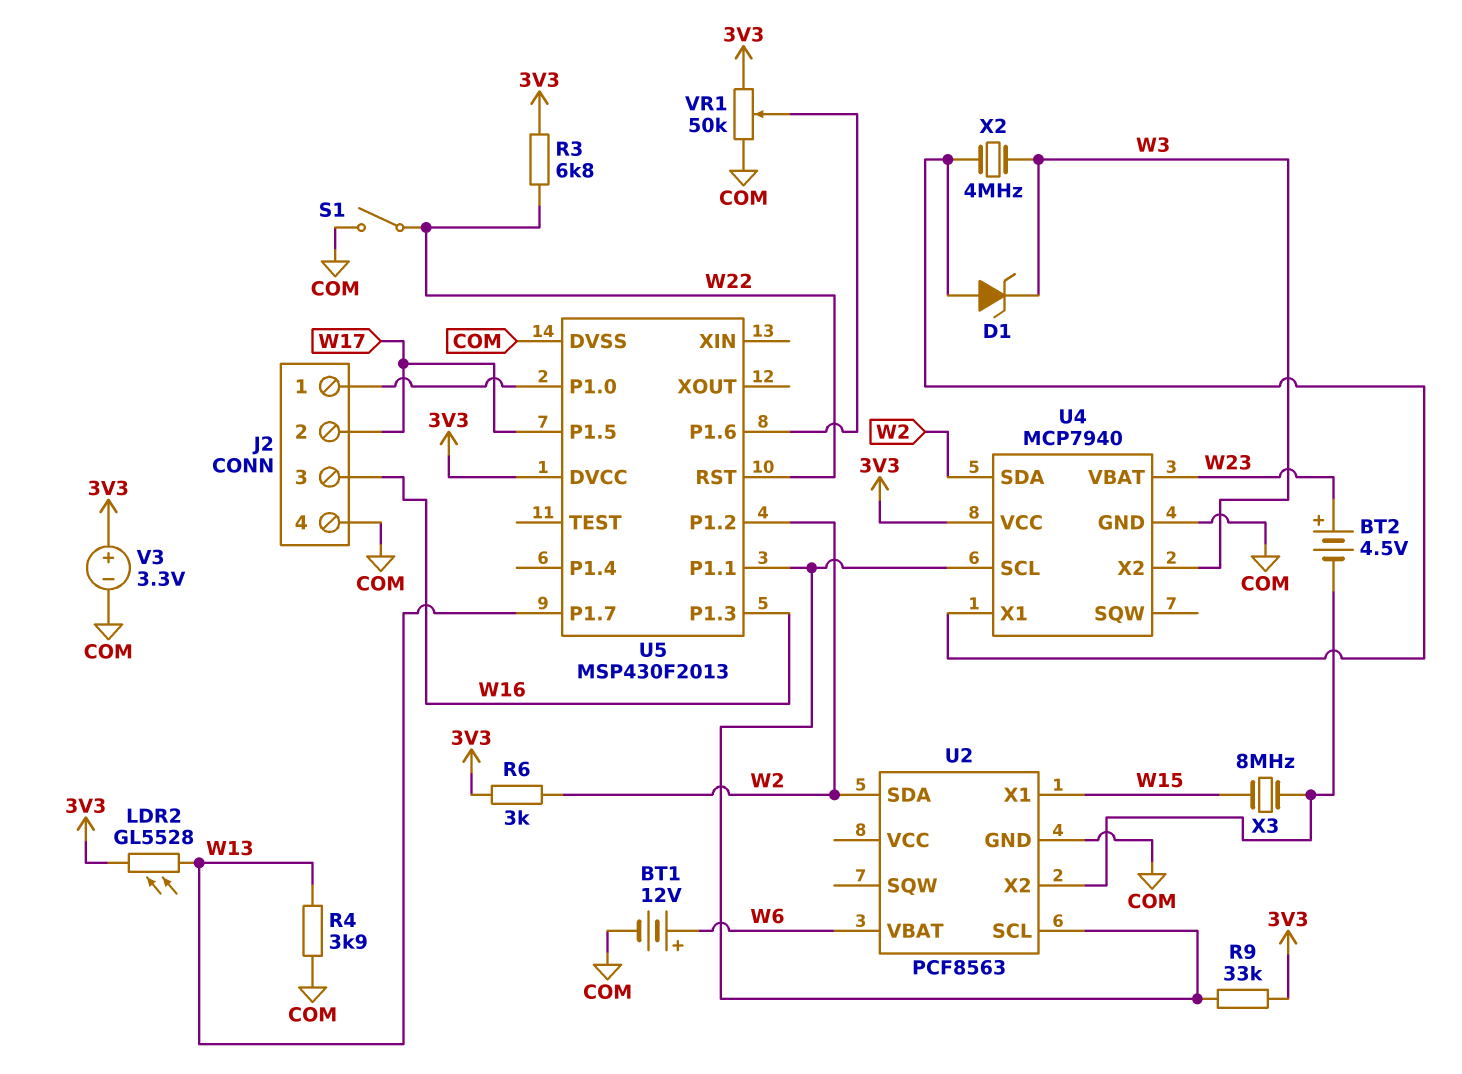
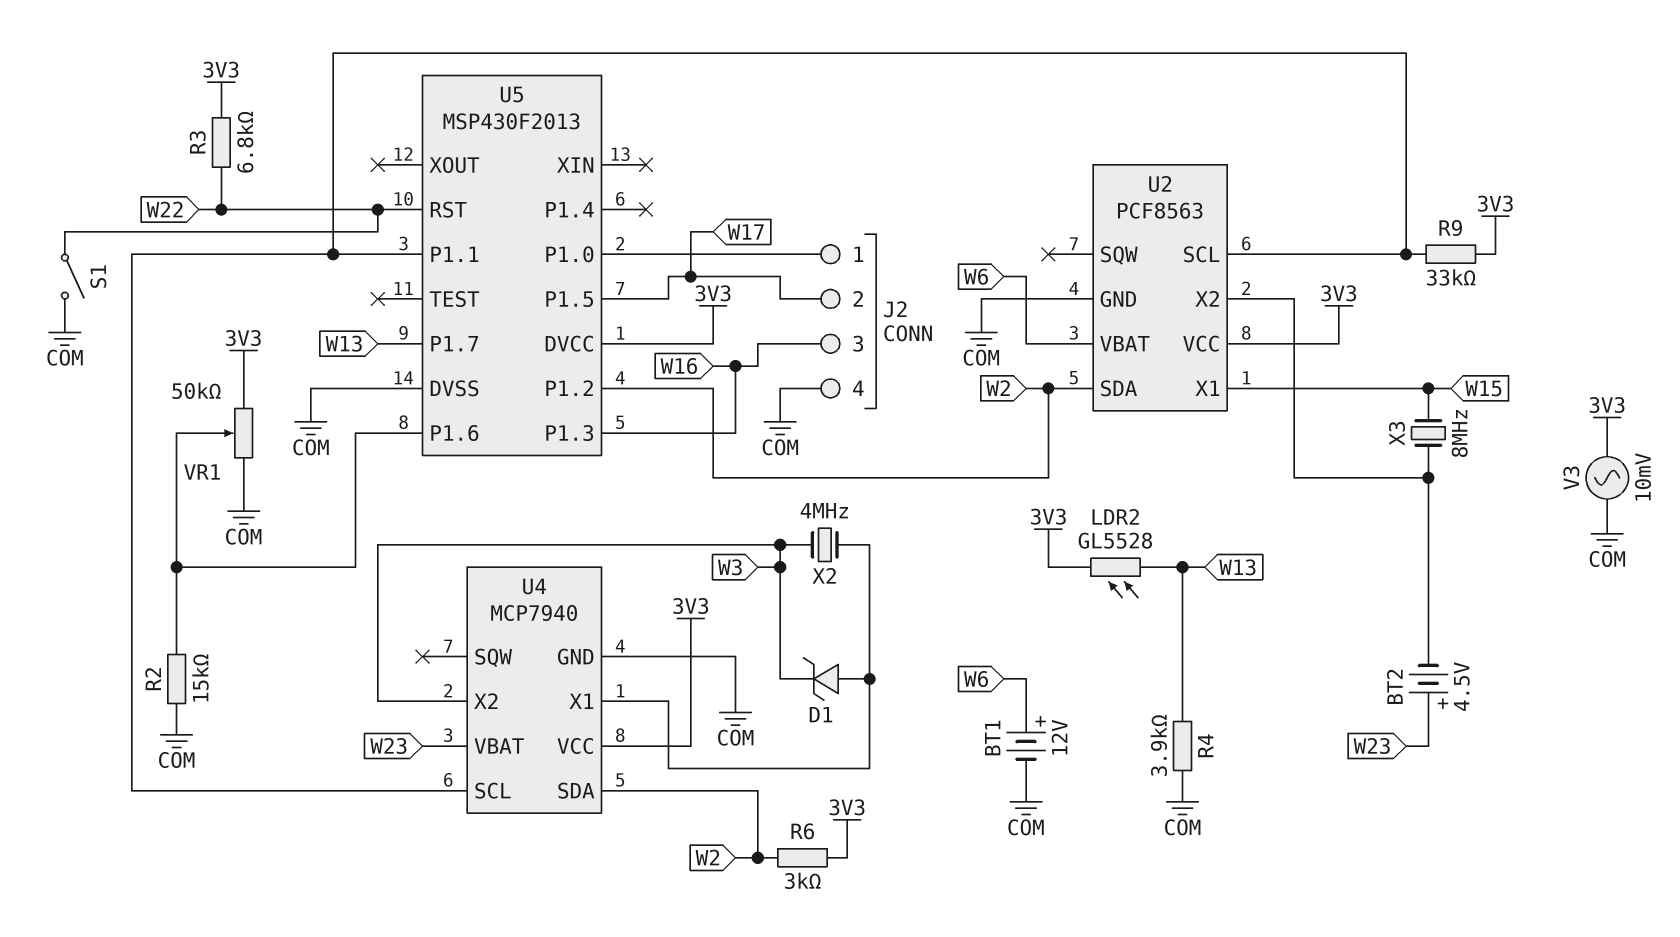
R2: none -> 15k (COM, U5/P1.6)
U2 pin VCC: none -> 3V3
V3: 3.3V (plus 3V3, minus COM) -> AC 10mV (3V3, COM)

